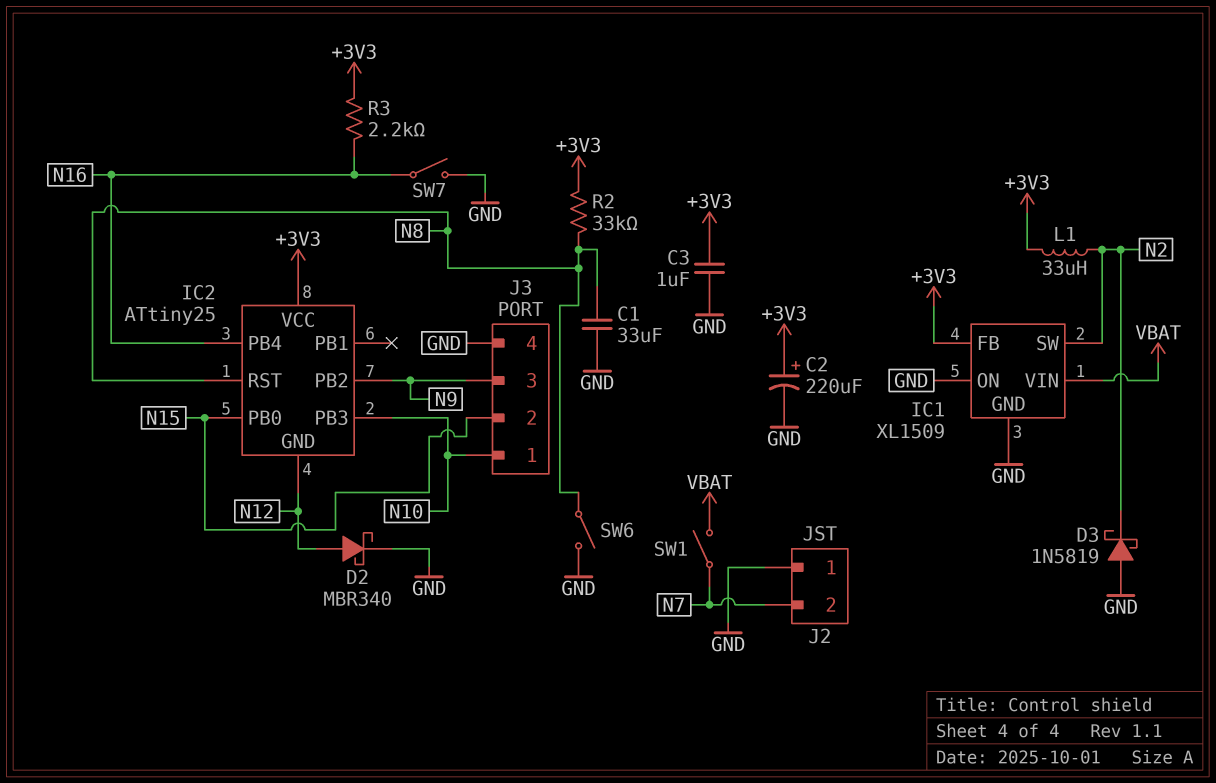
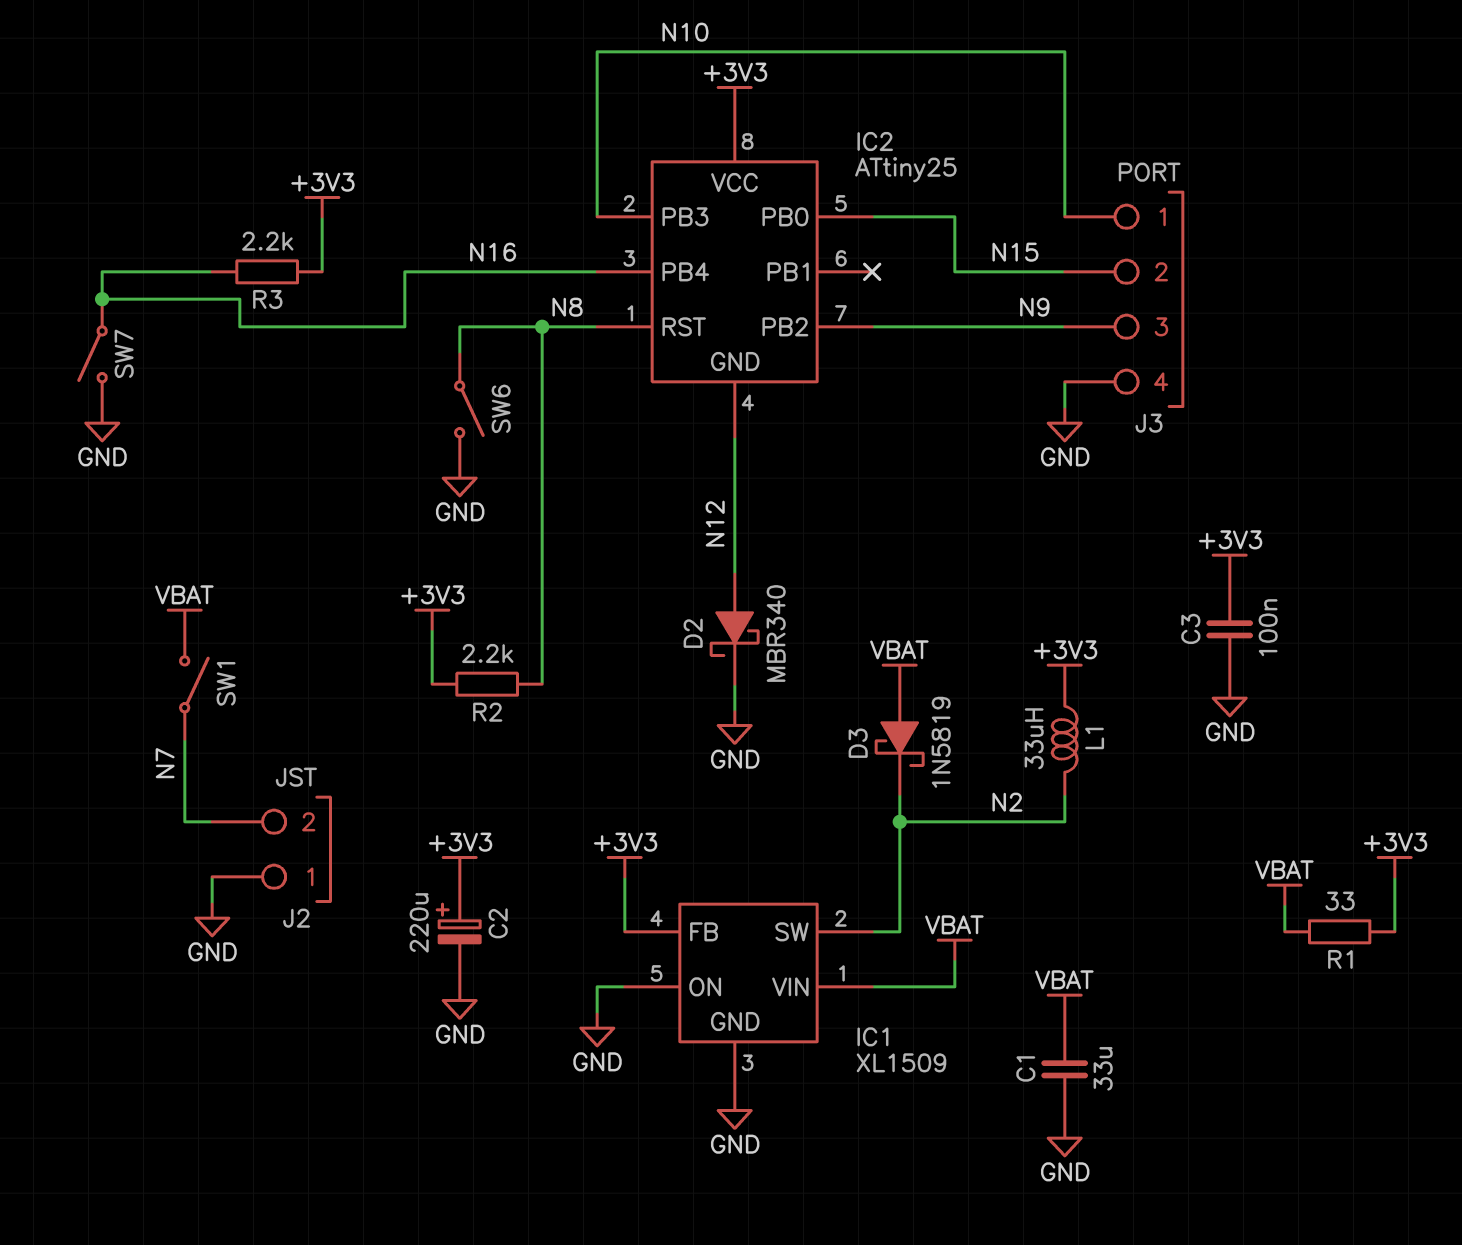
C1: 33uF (GND, N8) -> 33uF (GND, VBAT)
C3: 1uF (+3V3, GND) -> 100nF (+3V3, GND)
D3: schottky 1N5819 (A GND, K N2) -> schottky 1N5819 (A VBAT, K N2)
R1: none -> 33 (+3V3, VBAT)
R2: 33k (+3V3, N8) -> 2.2k (+3V3, N8)

